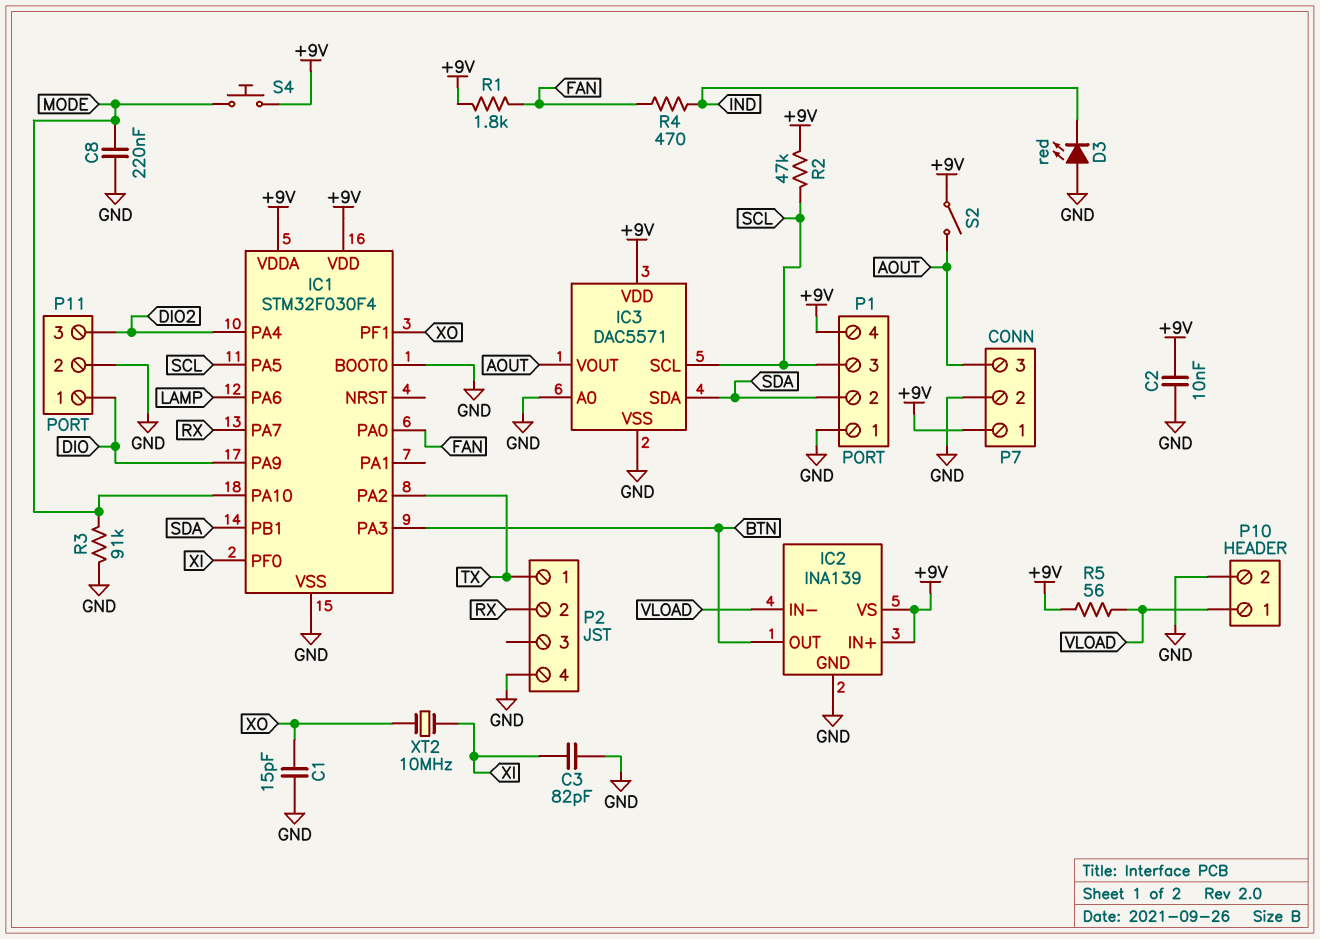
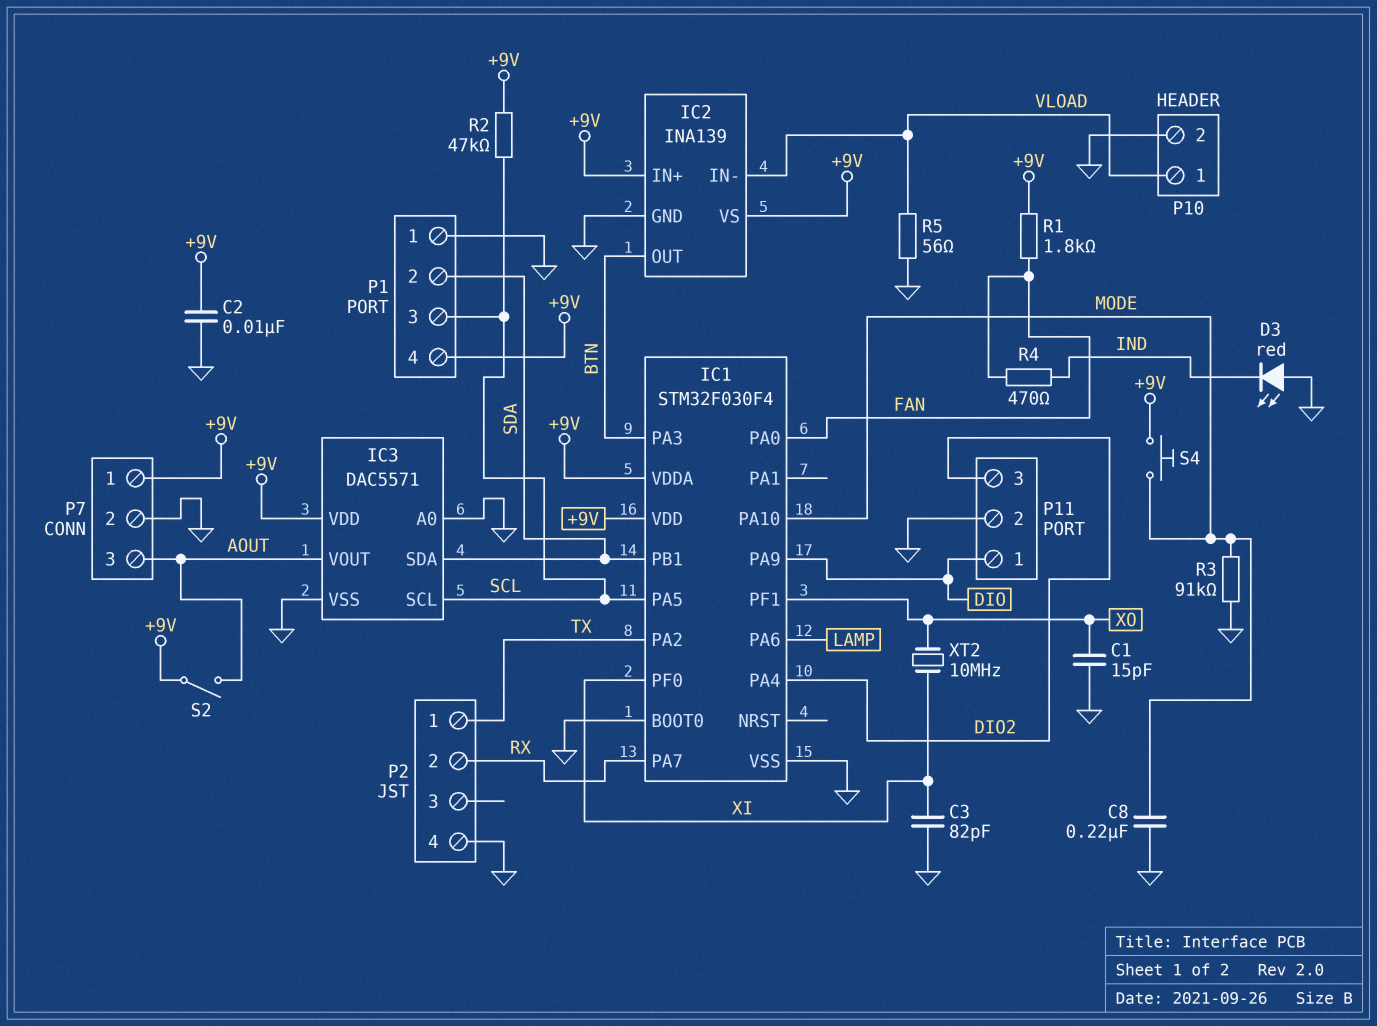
R5: 56 (+9V, VLOAD) -> 56 (GND, VLOAD)

